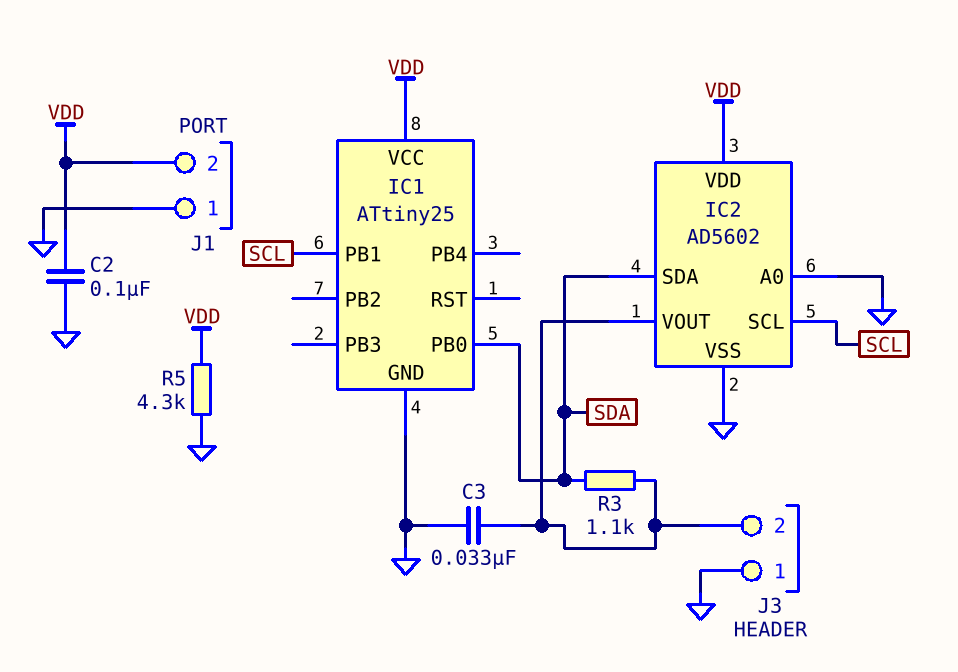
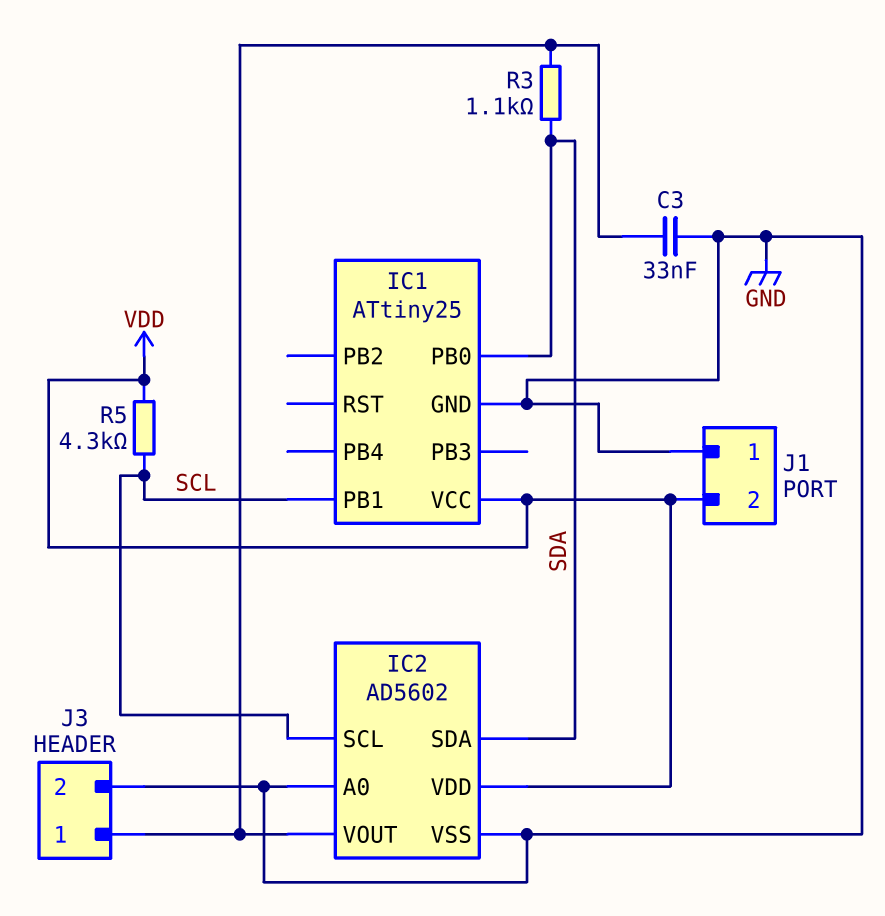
C2: 100nF (GND, VDD) -> none
J3 pin 1: GND -> IC2/VOUT
J3 pin 2: IC2/VOUT -> GND
R5: 4.3k (GND, VDD) -> 4.3k (SCL, VDD)

